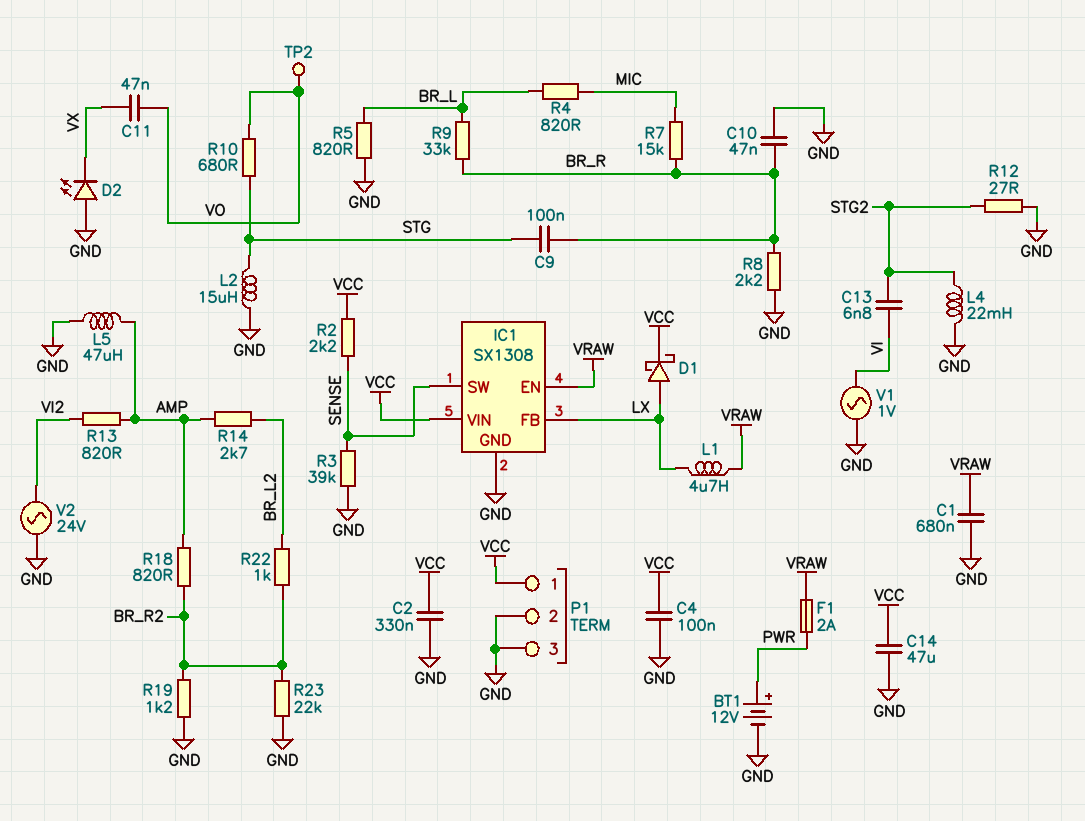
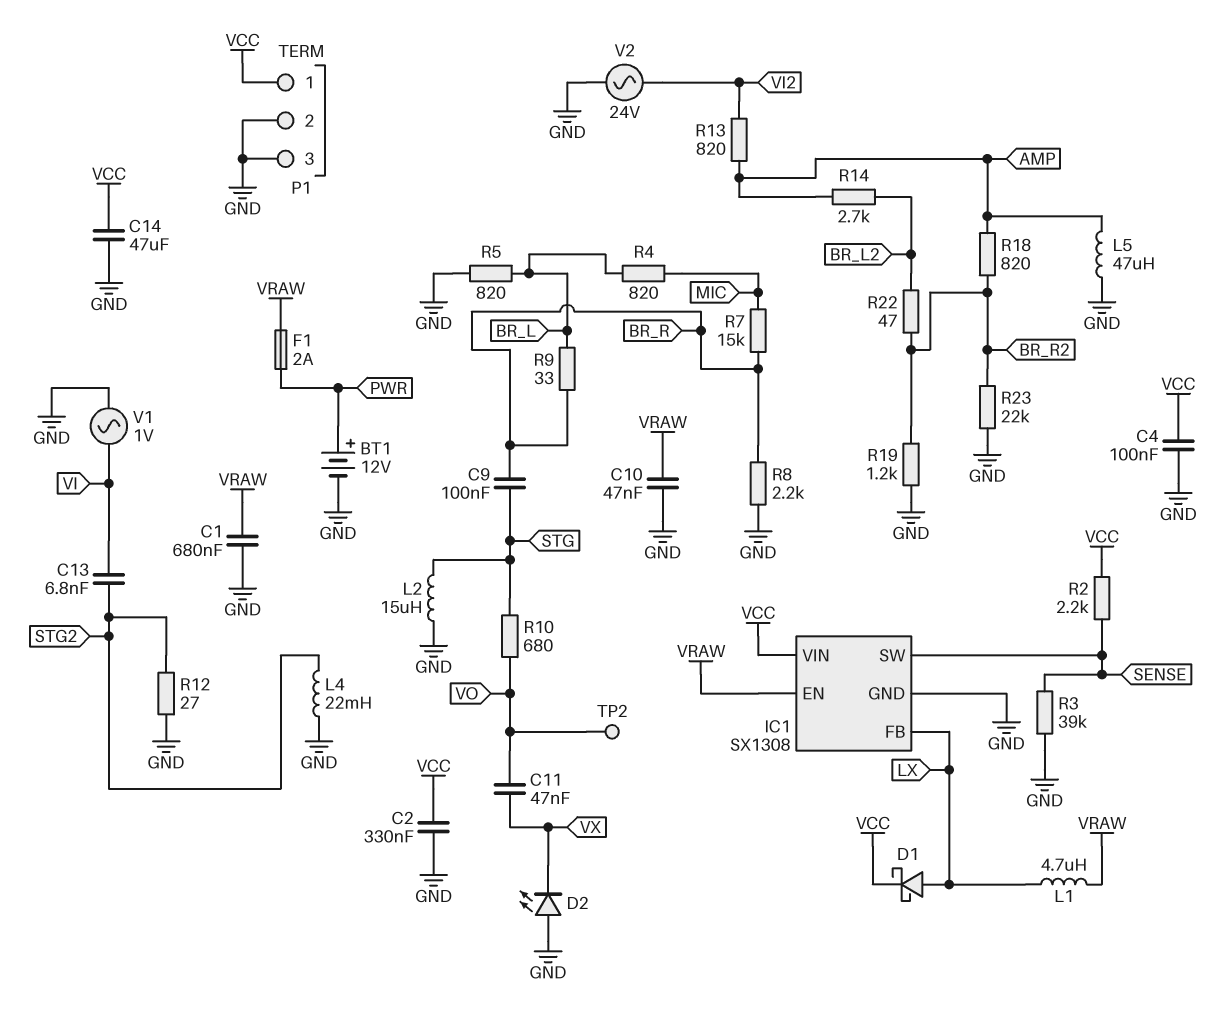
C10: 47nF (BR_R, GND) -> 47nF (GND, VRAW)
R9: 33k (BR_L, BR_R) -> 33 (BR_L, BR_R)
R22: 1k (BR_L2, BR_R2) -> 47 (BR_L2, BR_R2)

